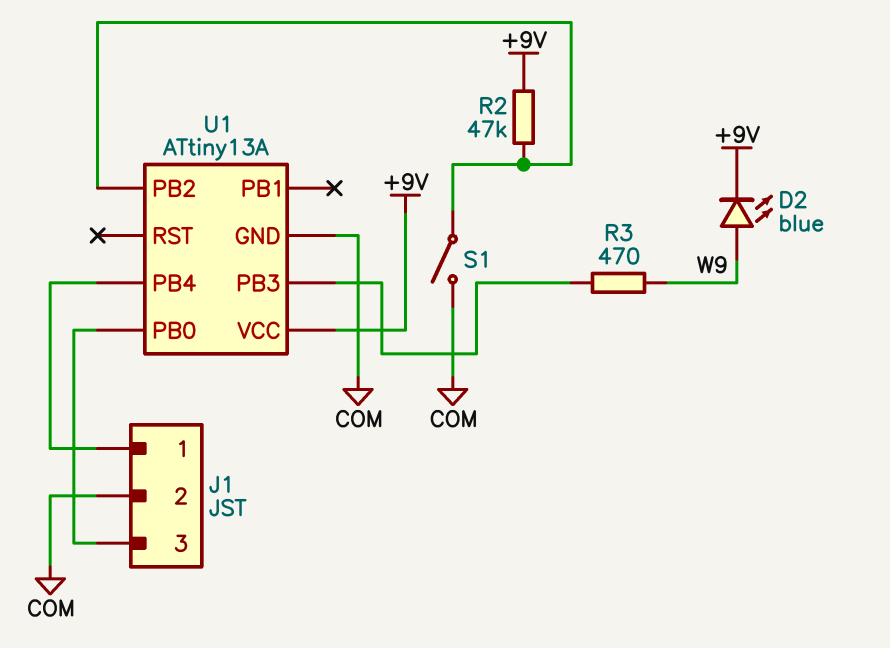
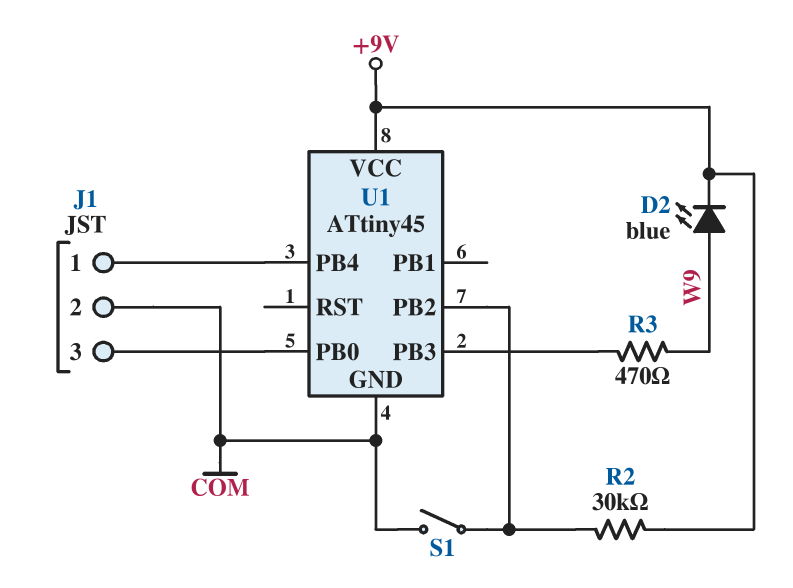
R2: 47k (+9V, U1/PB2) -> 30k (+9V, U1/PB2)
U1: ATtiny13A -> ATtiny45

